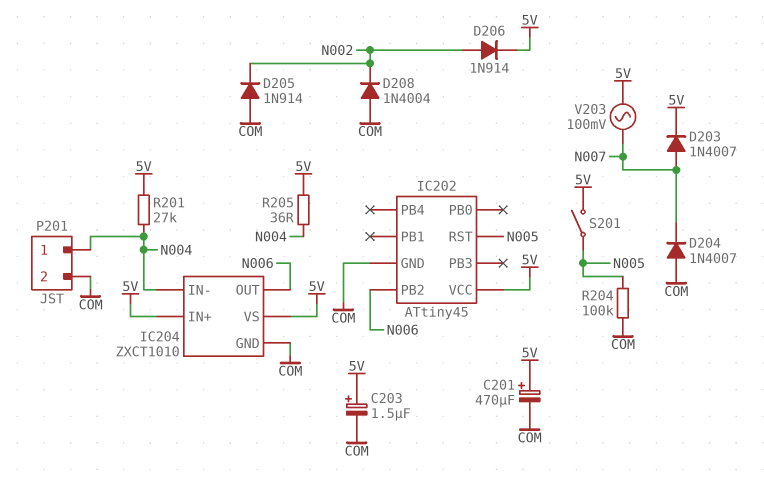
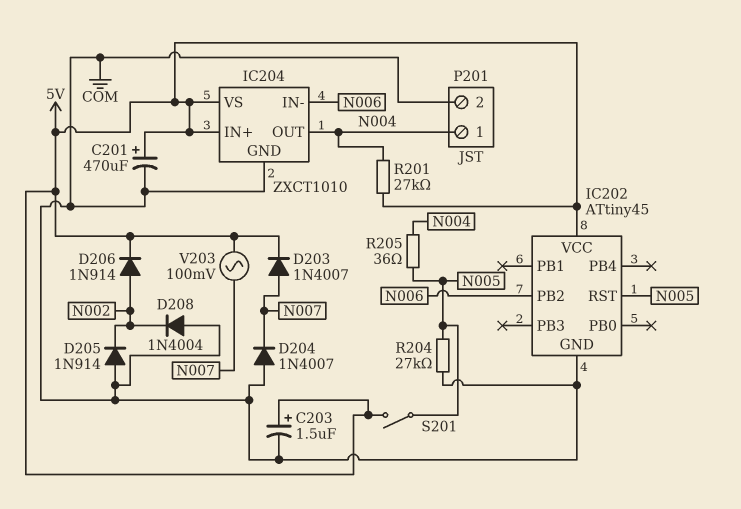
IC204 pin IN-: N004 -> N006
IC204 pin OUT: N006 -> N004
R204: 100k (COM, N005) -> 27k (COM, N005)
R205: 36 (5V, N004) -> 36 (N004, N005)

